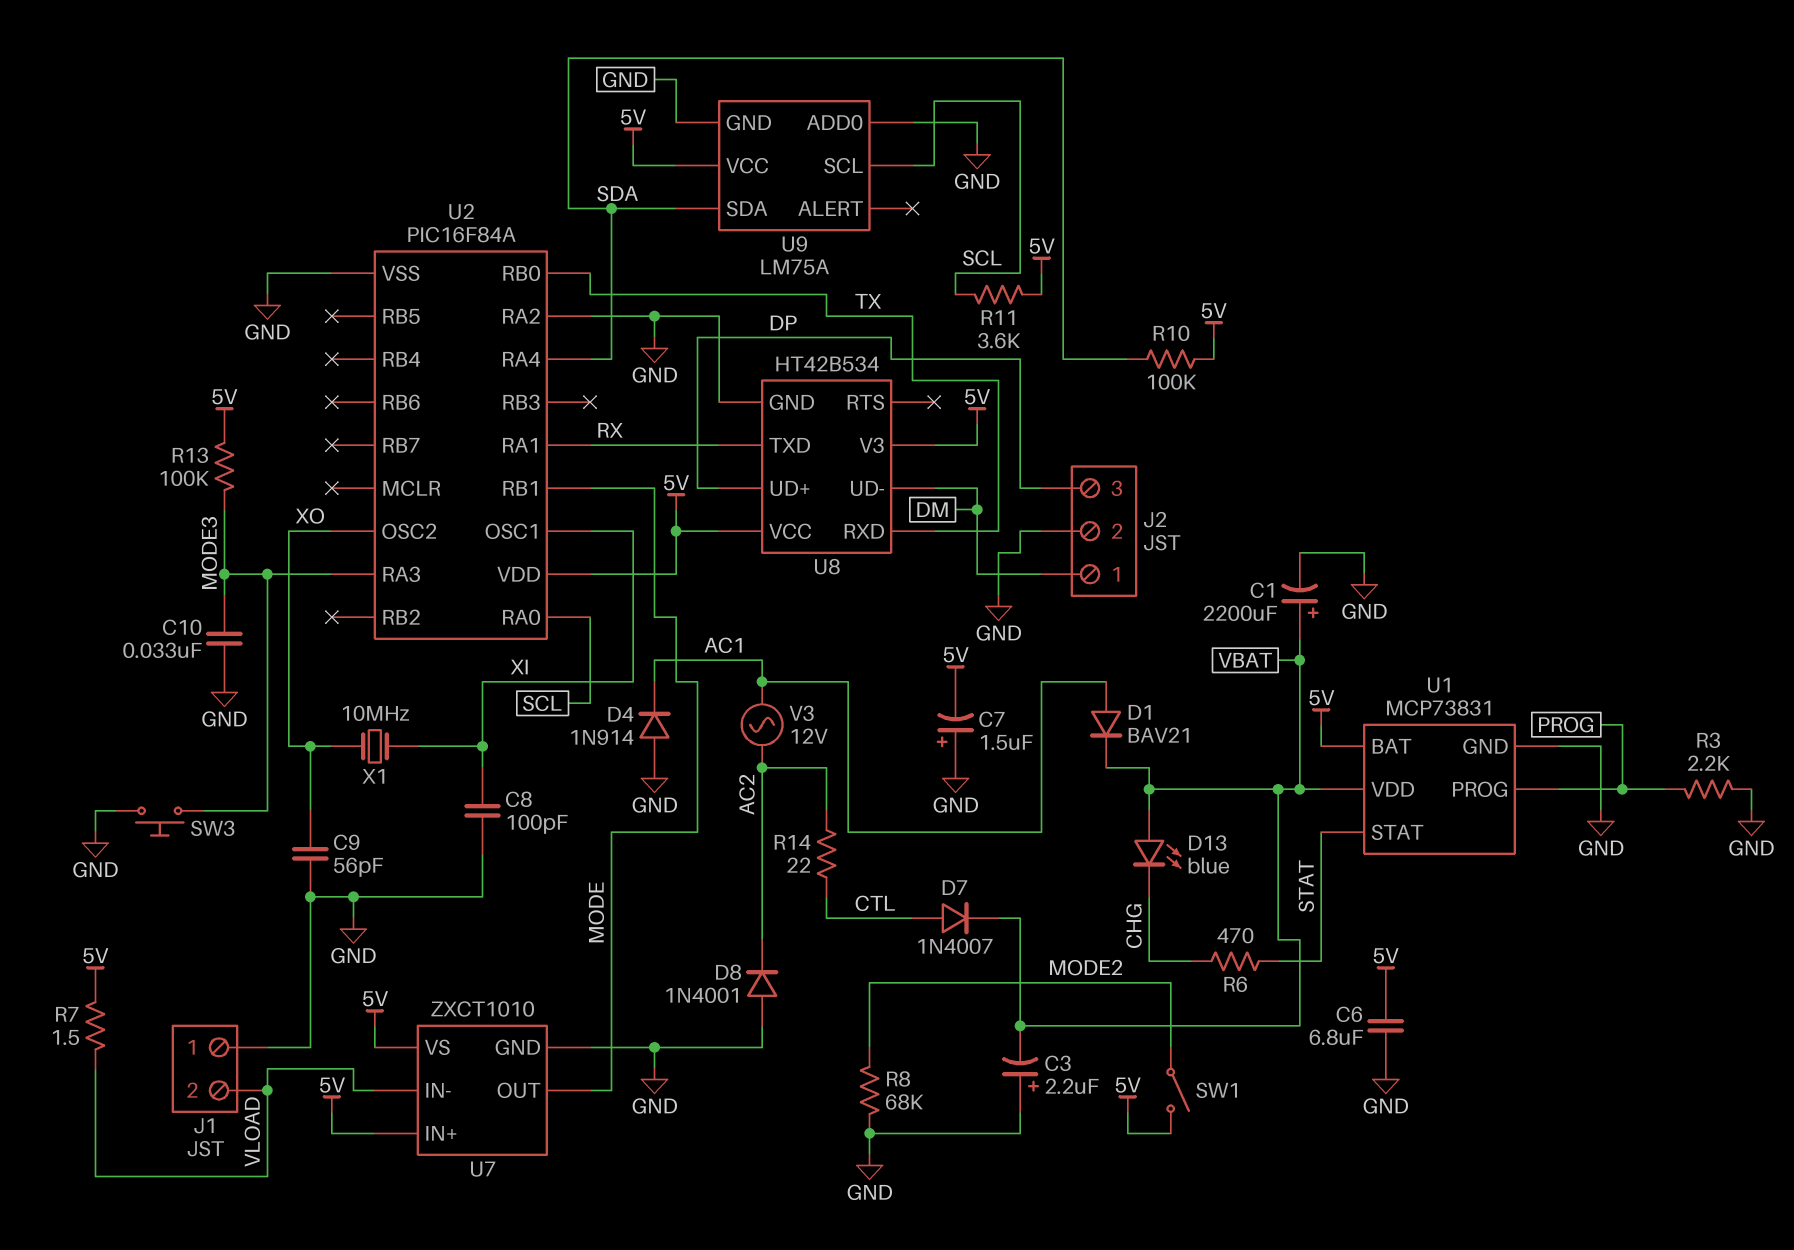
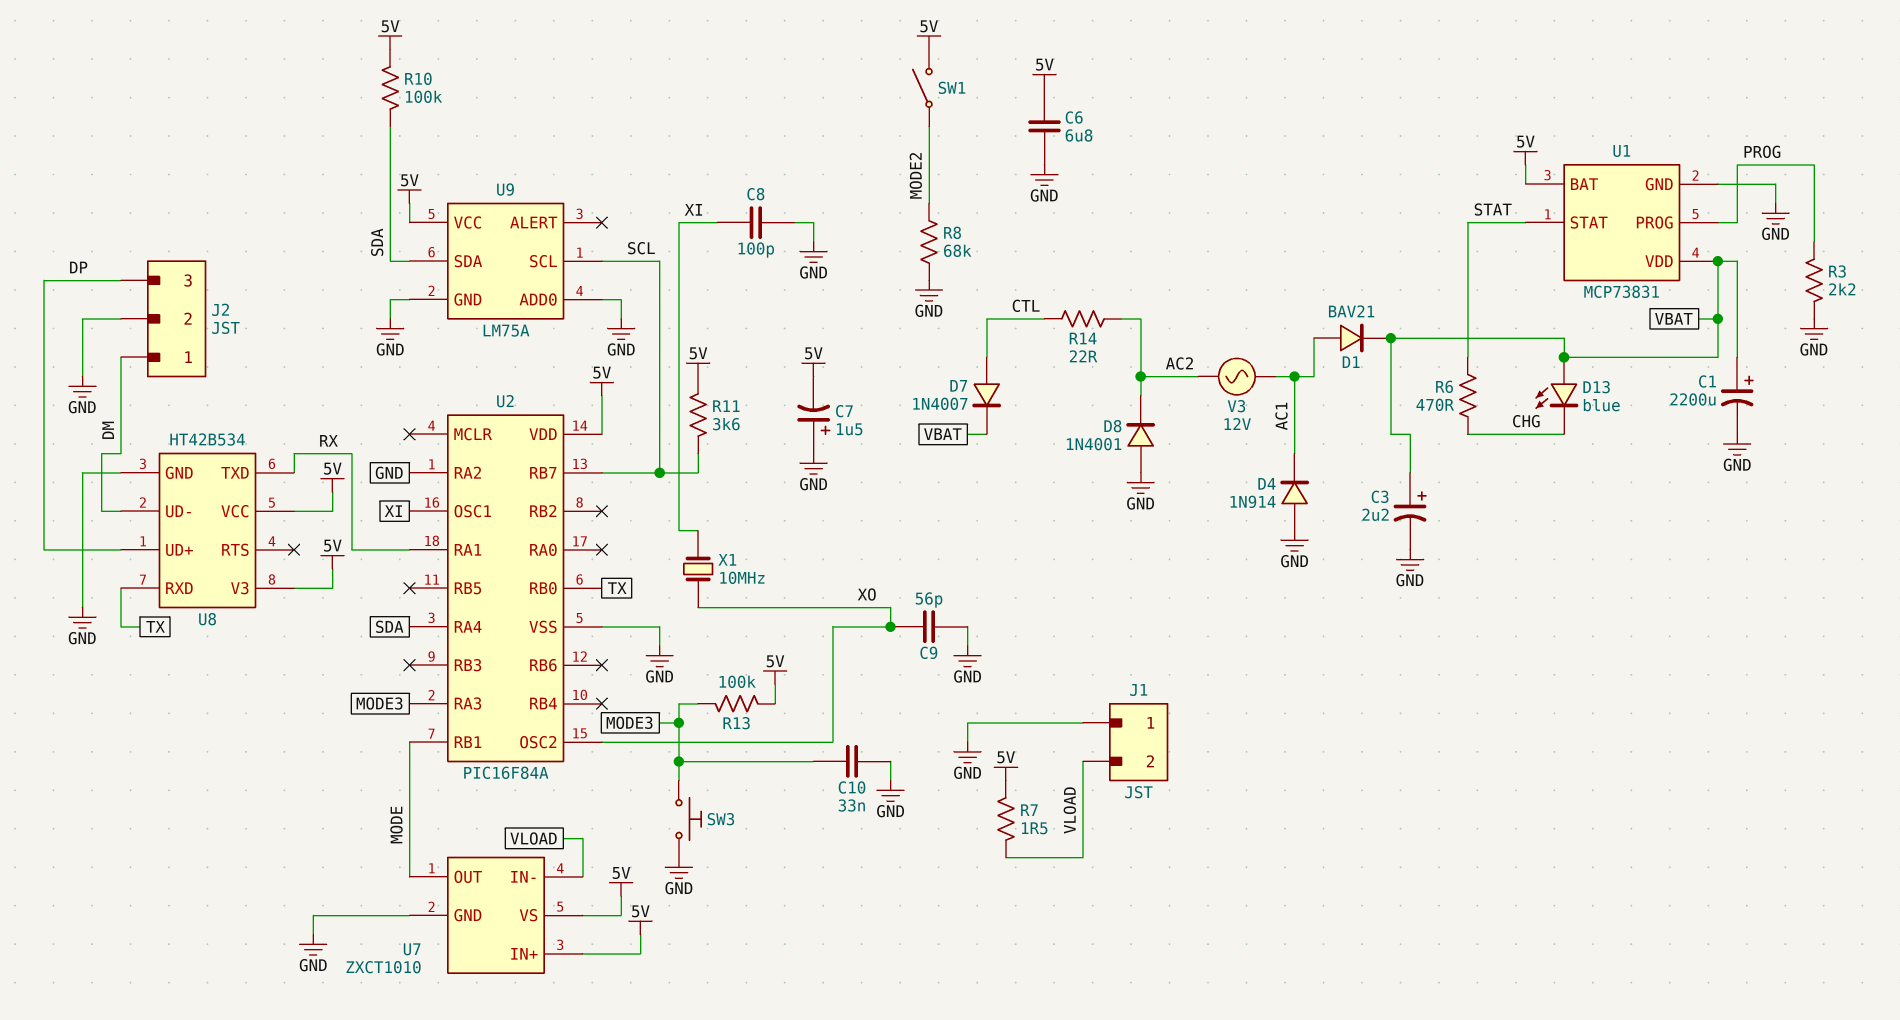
C3: 2.2uF (plus GND, minus VBAT) -> 2.2uF (plus VBAT, minus GND)
U2 pin RA0: SCL -> none
U2 pin RB7: none -> SCL

